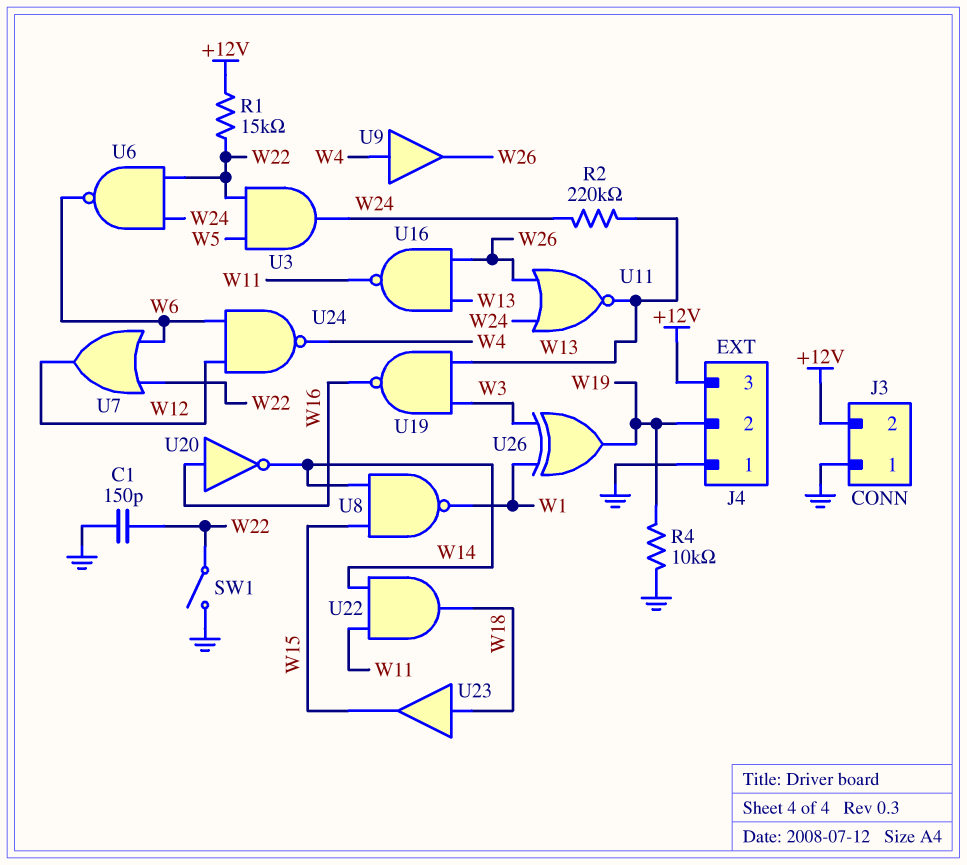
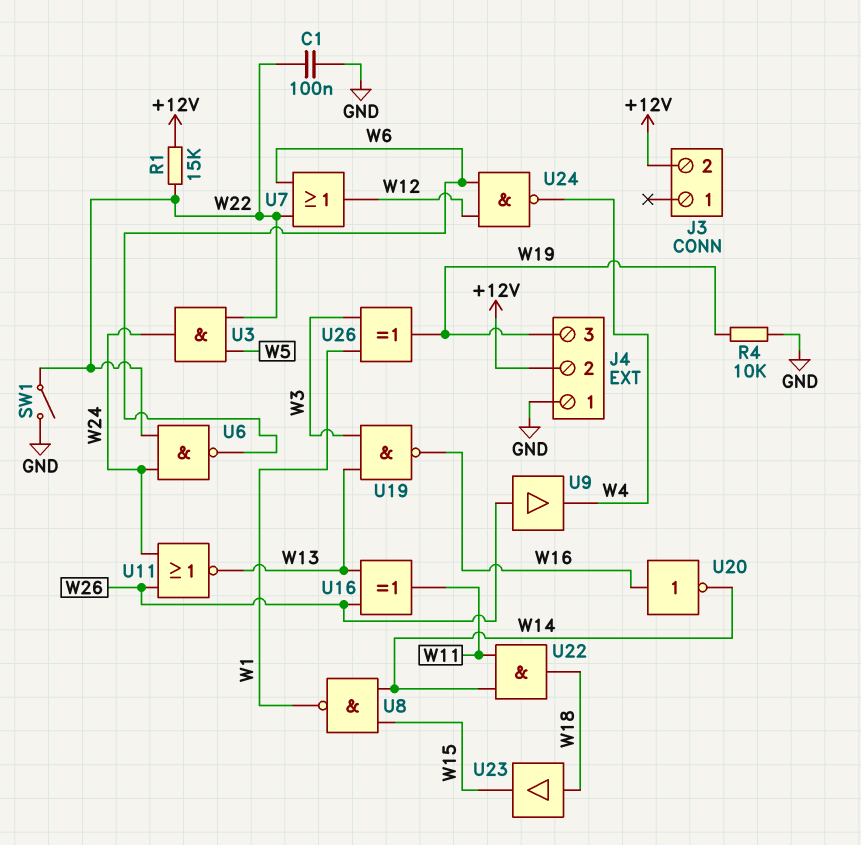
C1: 150pF (GND, W22) -> 100nF (GND, W22)
J3 pin 1: GND -> none
J4 pin 2: W19 -> +12V
J4 pin 3: +12V -> W19
R2: 220k (W13, W24) -> none
U9: buffer (in W4, out W26) -> buffer (in W26, out W4)
U16: NAND (in W13, in W26, out W11) -> XOR (in W13, in W26, out W11)

